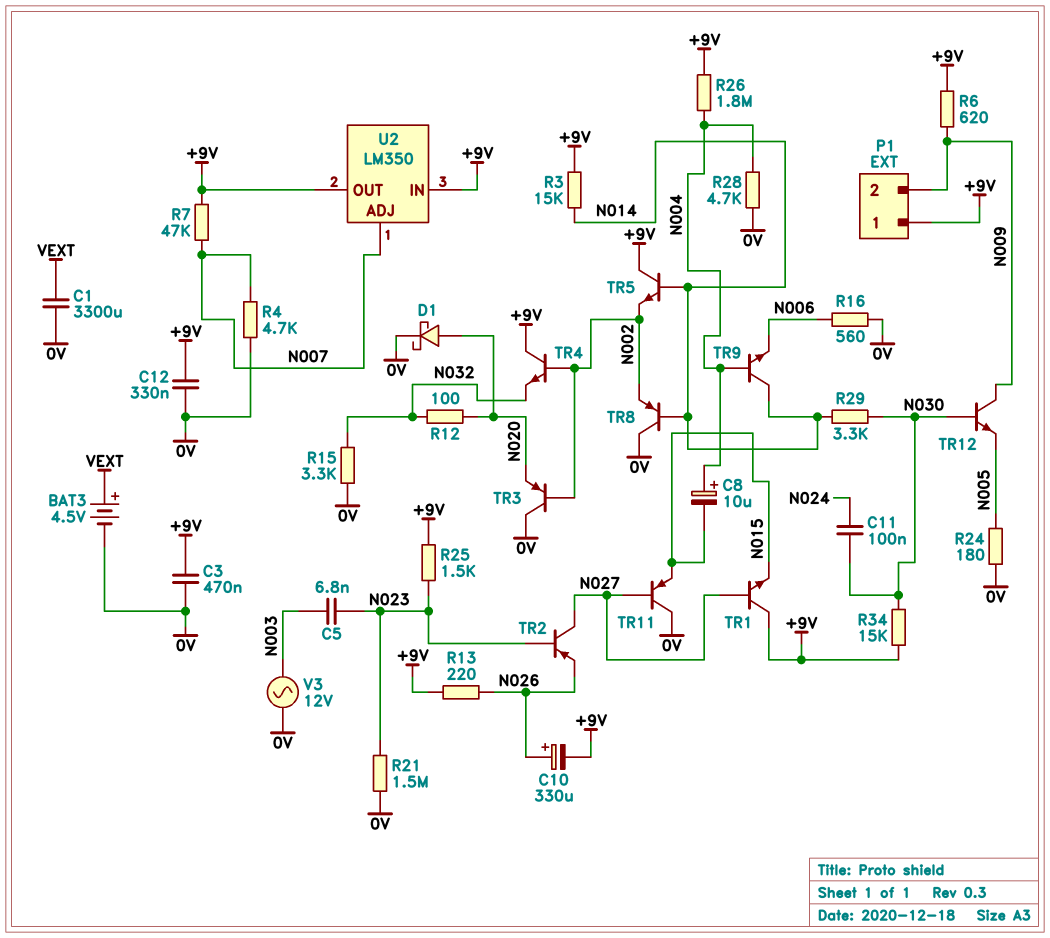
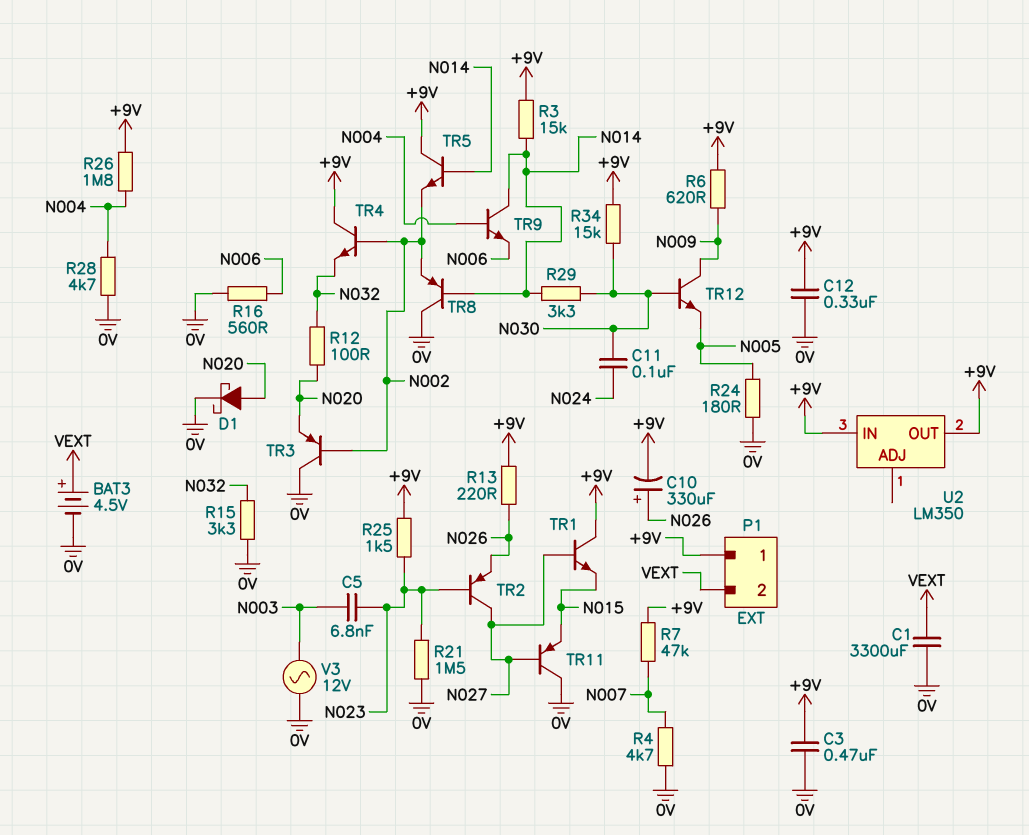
C8: 10uF (plus N004, minus N015) -> none
P1 pin 2: N009 -> VEXT
U2 pin ADJ: N007 -> none

